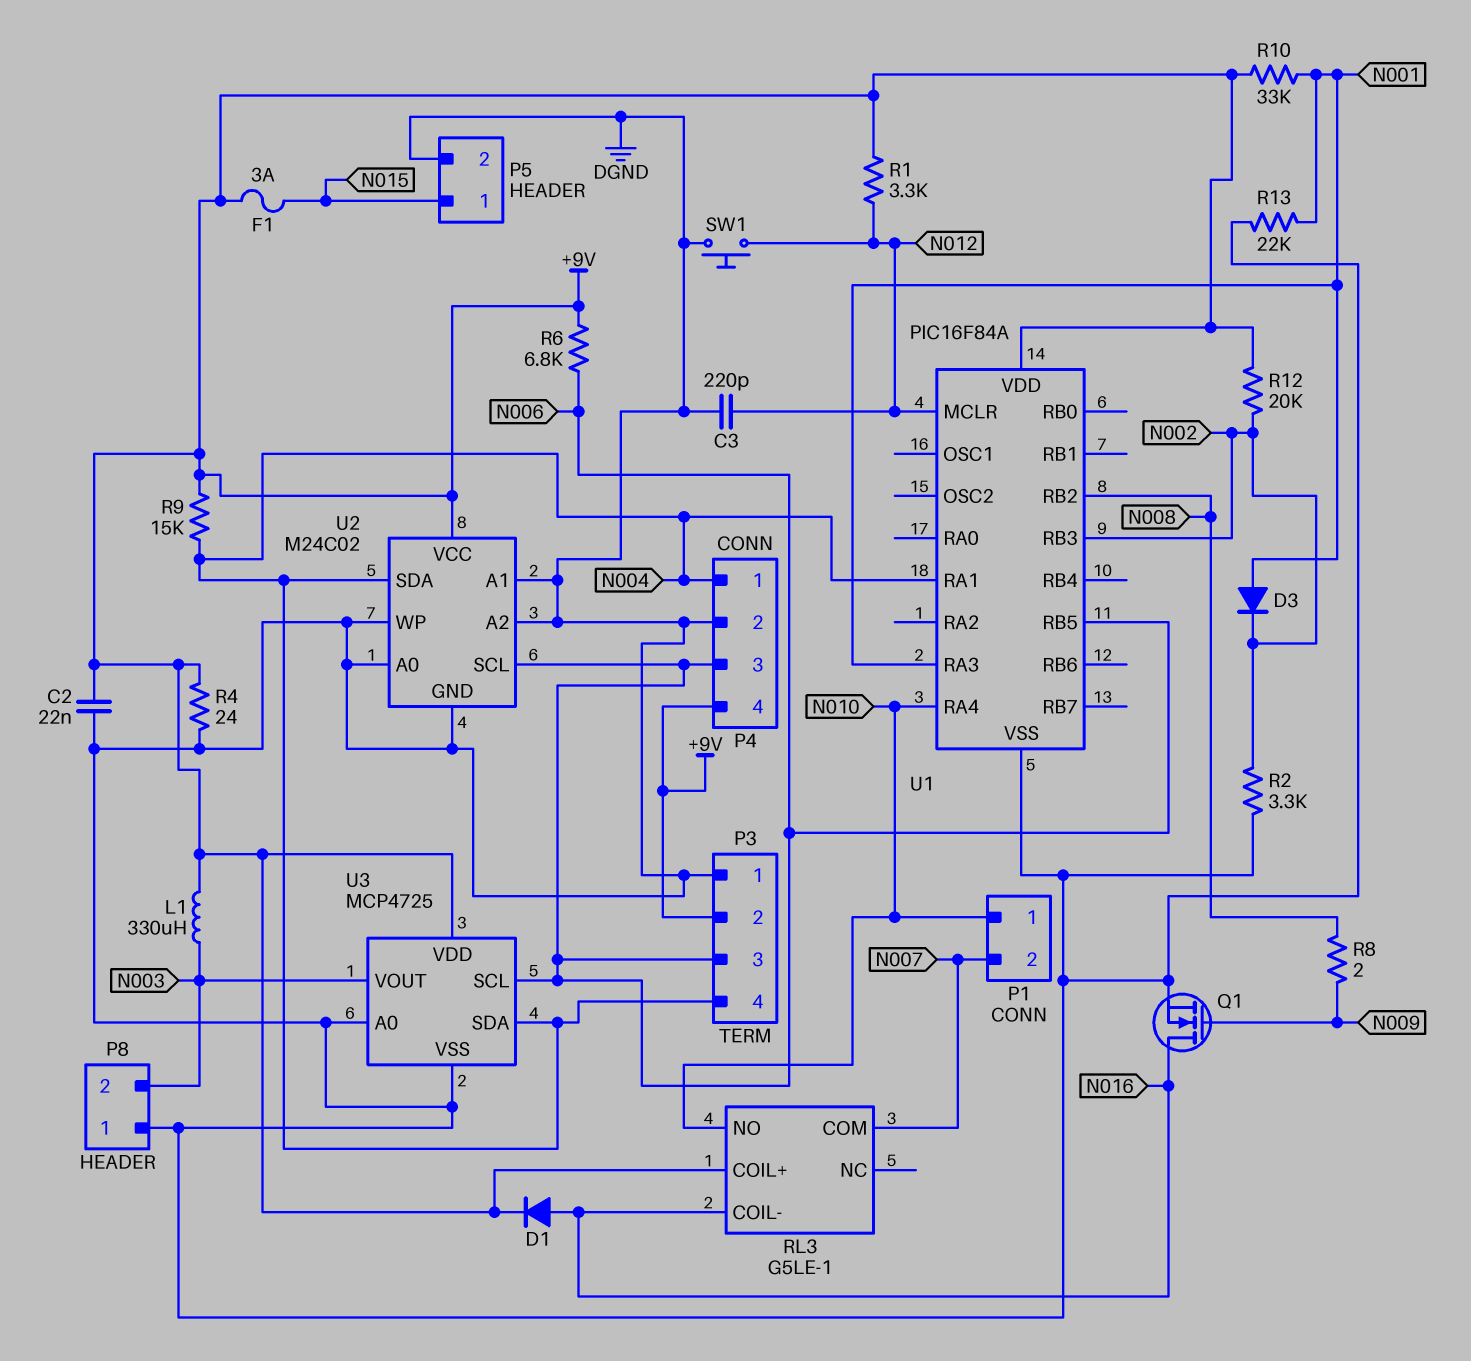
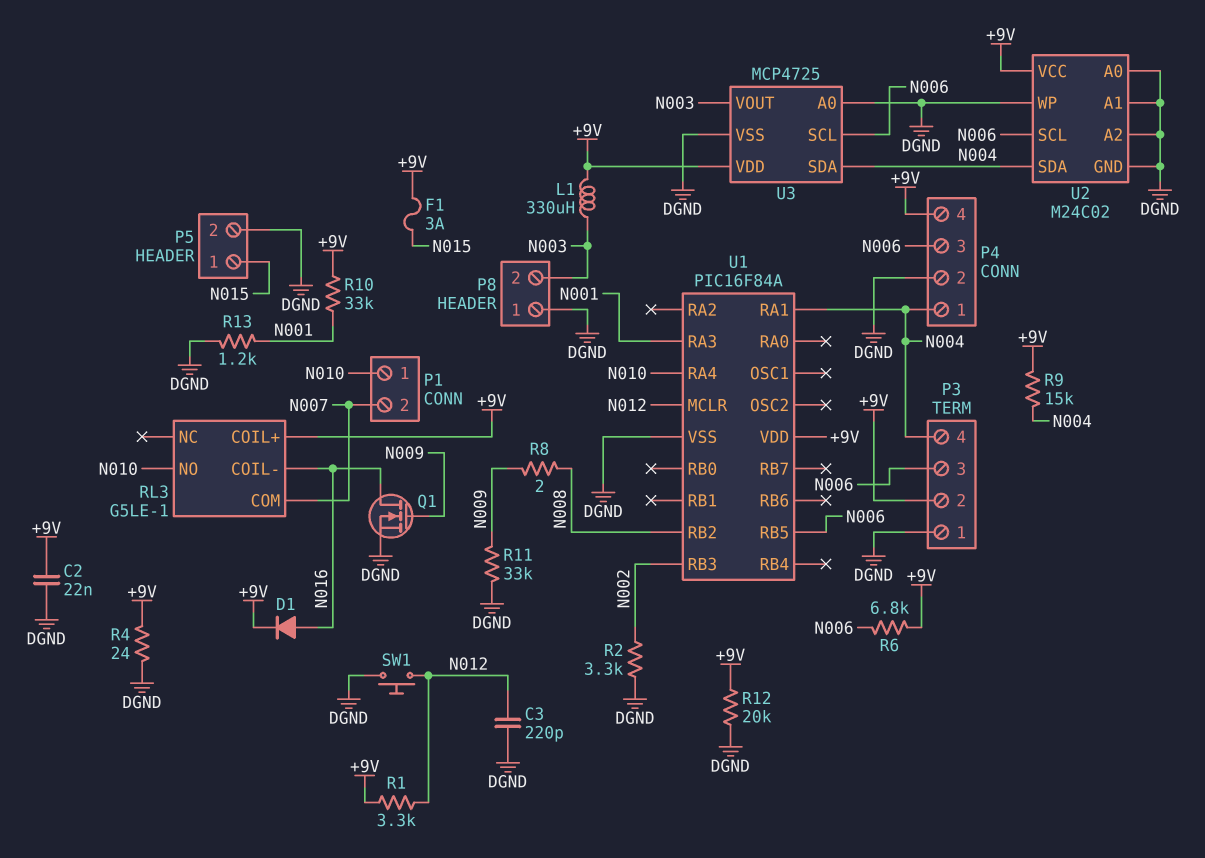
D3: diode (A N001, K N002) -> none
R11: none -> 33k (DGND, N009)
R12: 20k (+9V, N002) -> 20k (+9V, DGND)
R13: 22k (DGND, N001) -> 1.2k (DGND, N001)

